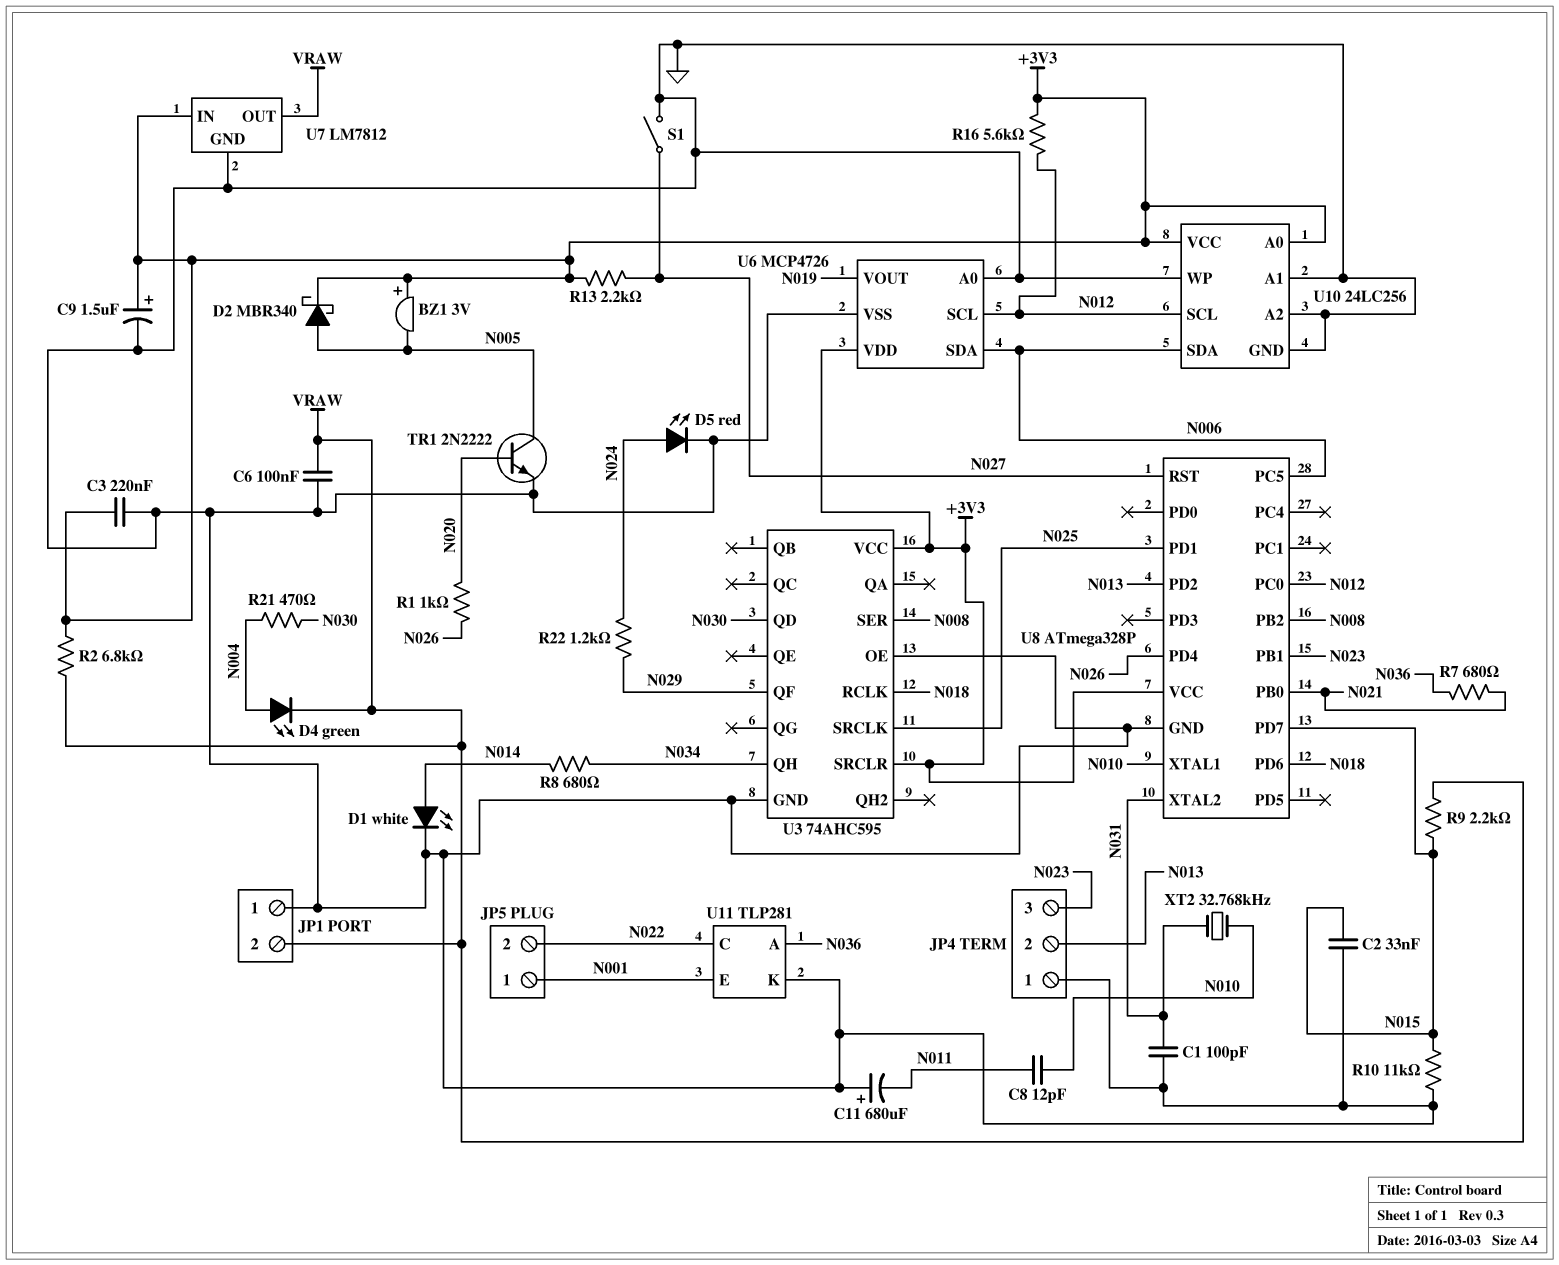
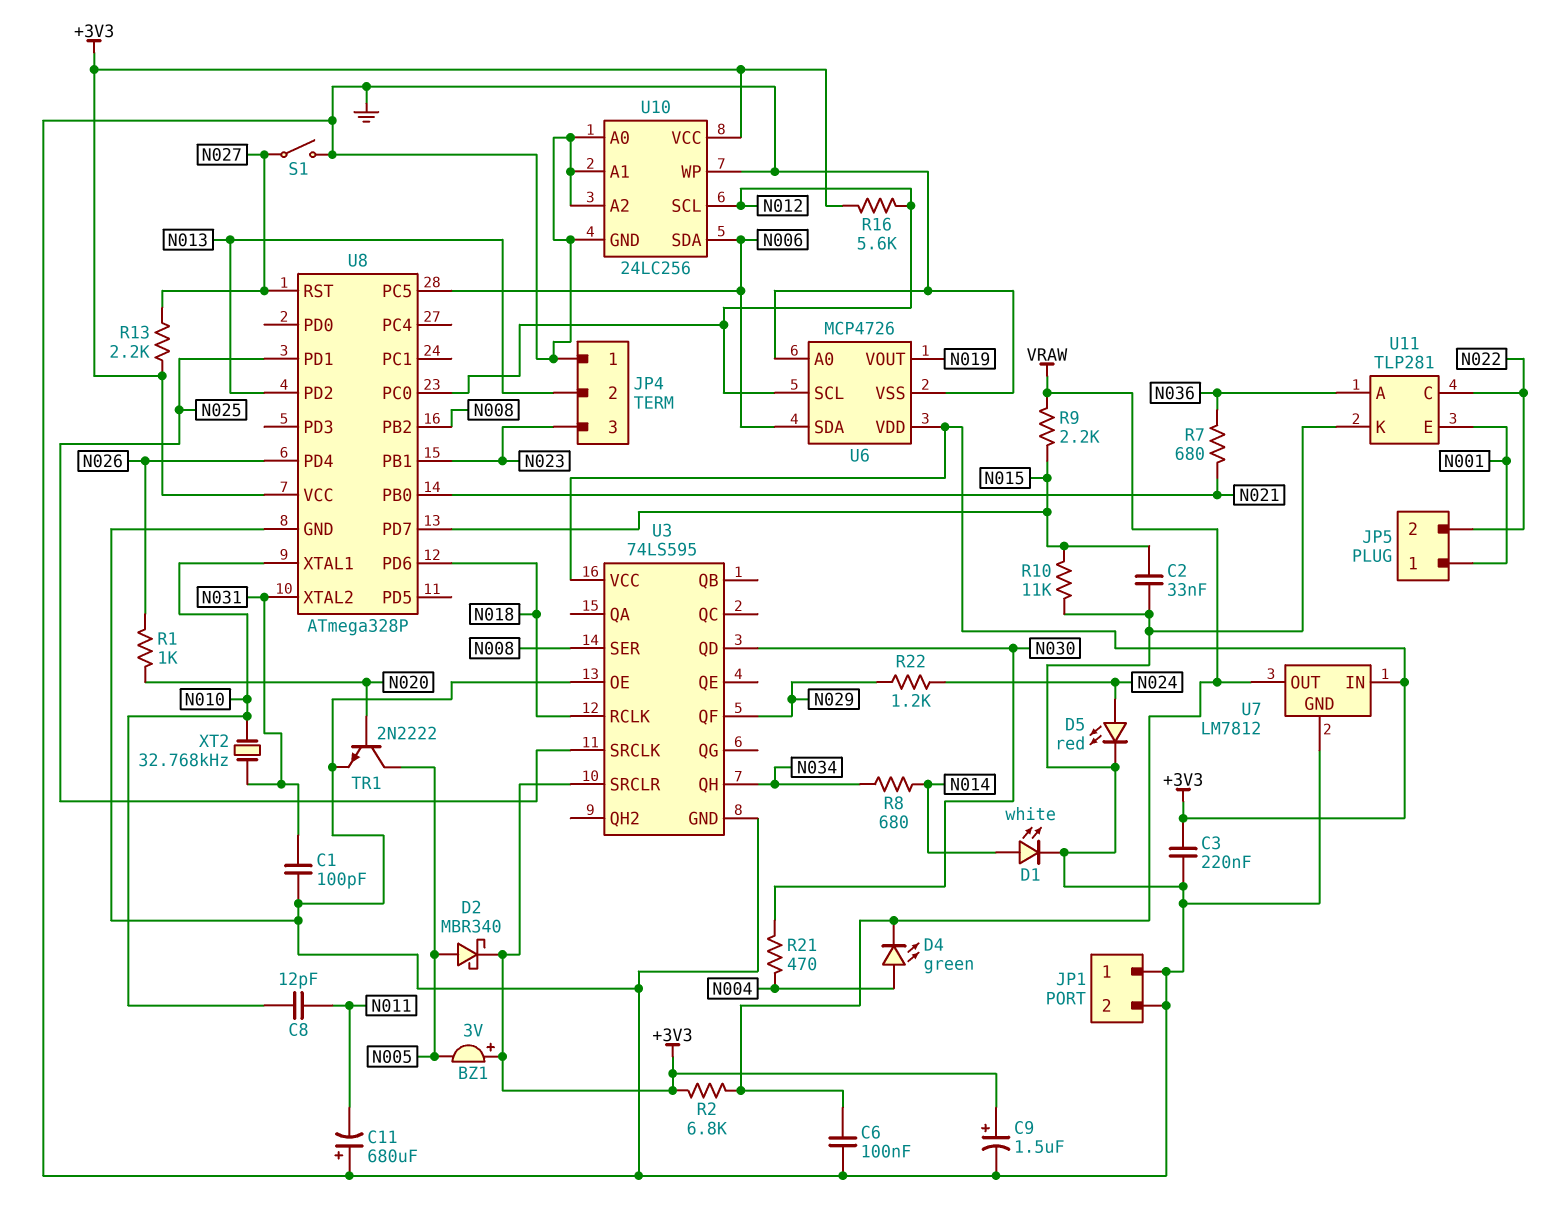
JP1 pin 2: VRAW -> GND
U3: 74AHC595 -> 74LS595
U10 pin A0: +3V3 -> GND

